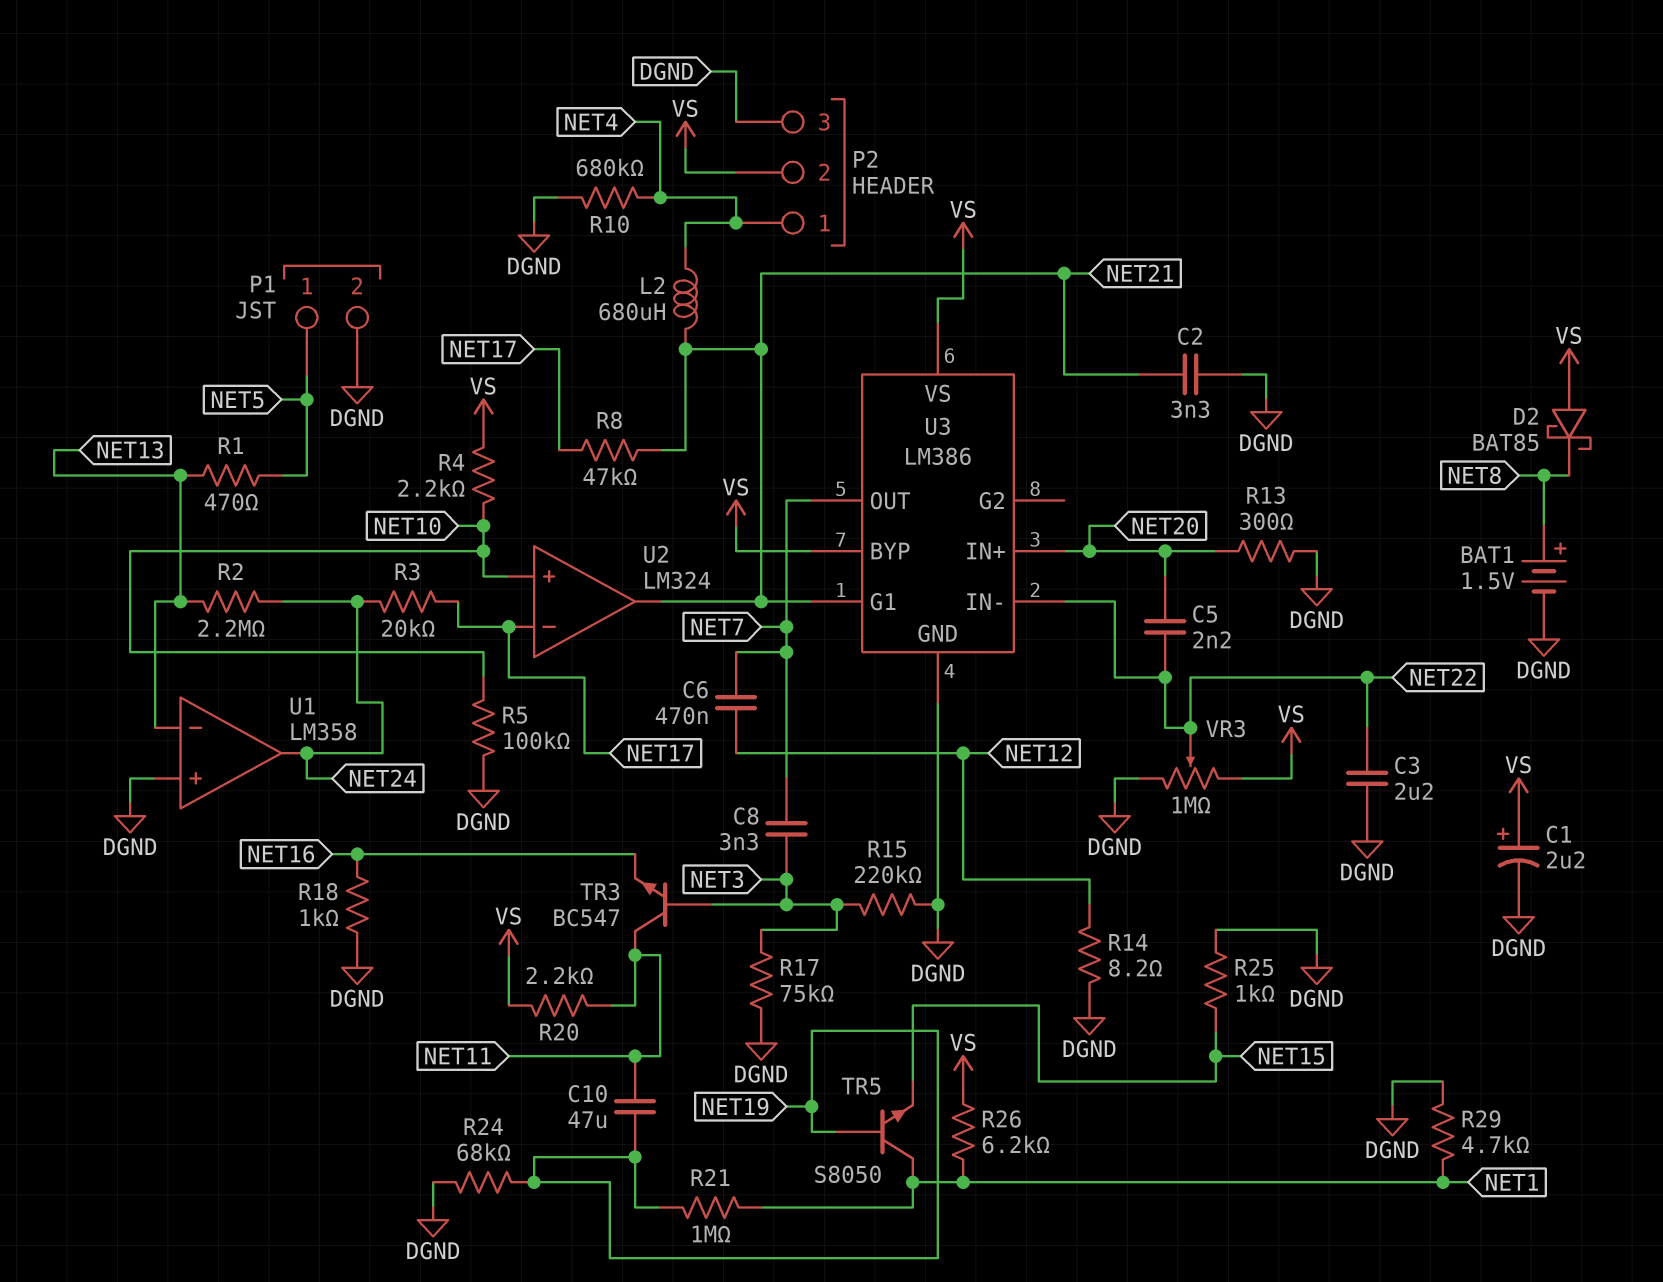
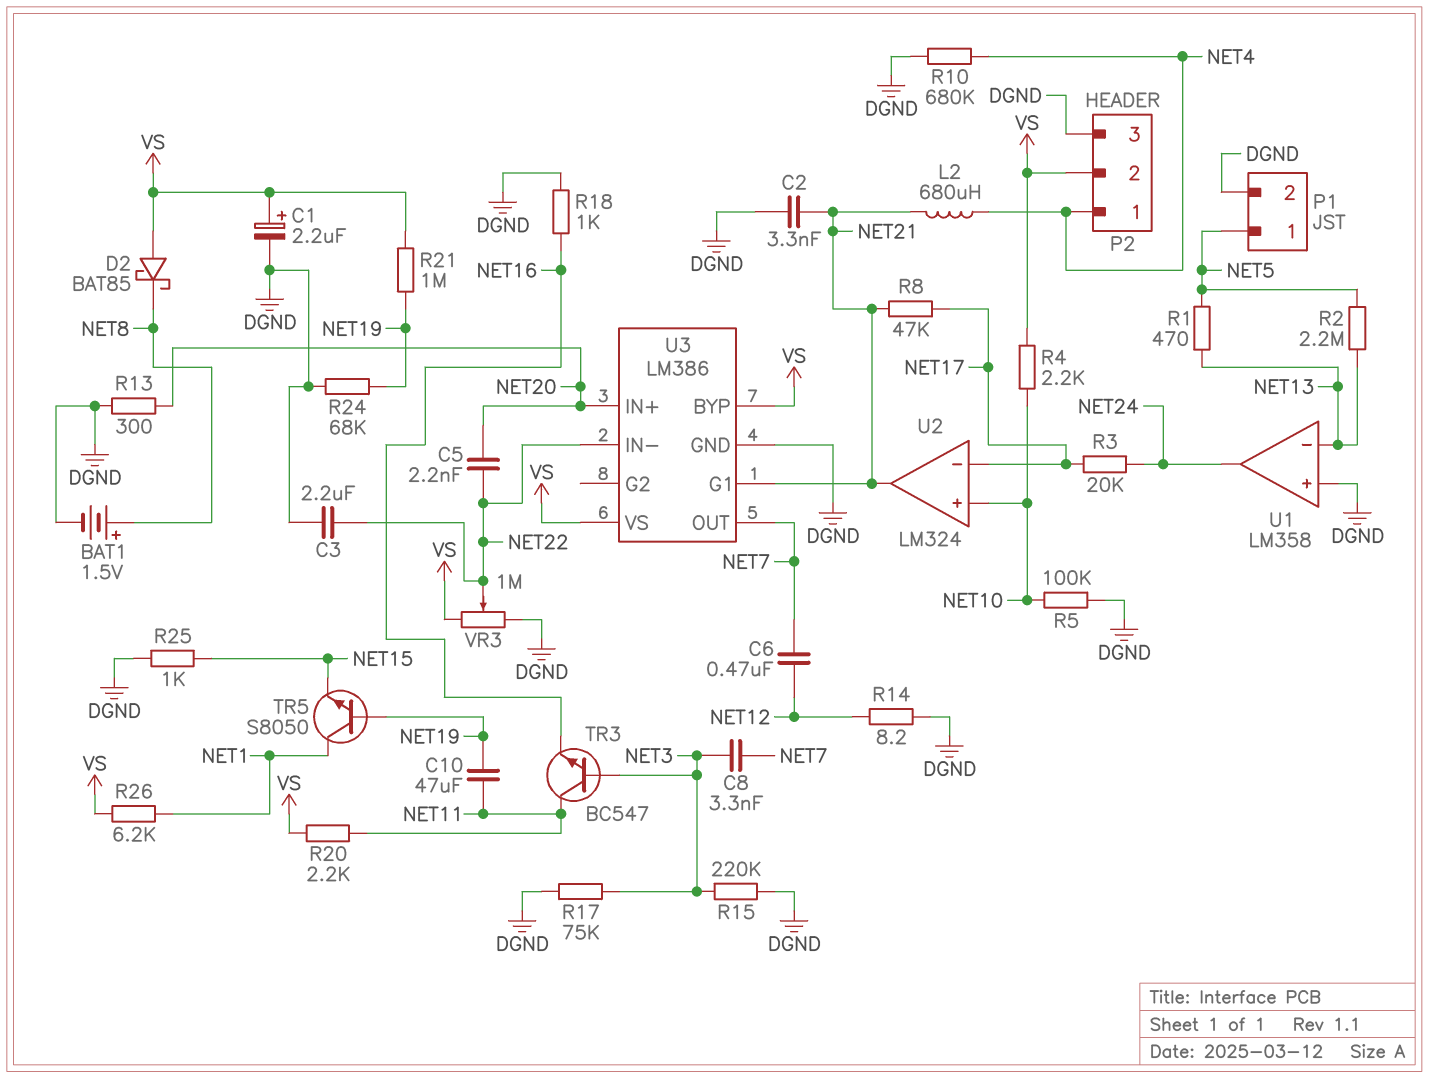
R2: 2.2M (NET13, NET24) -> 2.2M (NET5, NET13)
R21: 1M (NET1, NET19) -> 1M (NET19, VS)
R29: 4.7k (DGND, NET1) -> none

